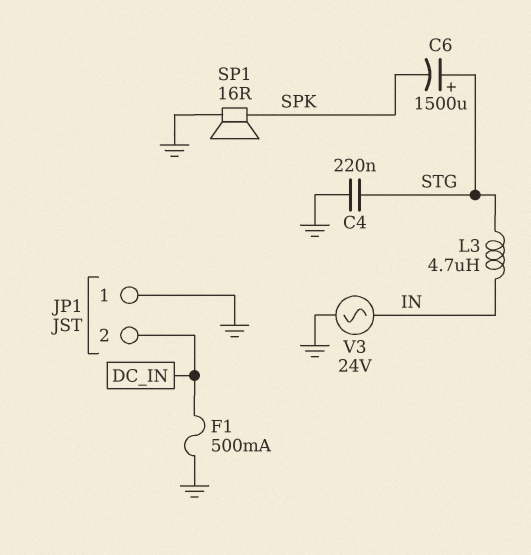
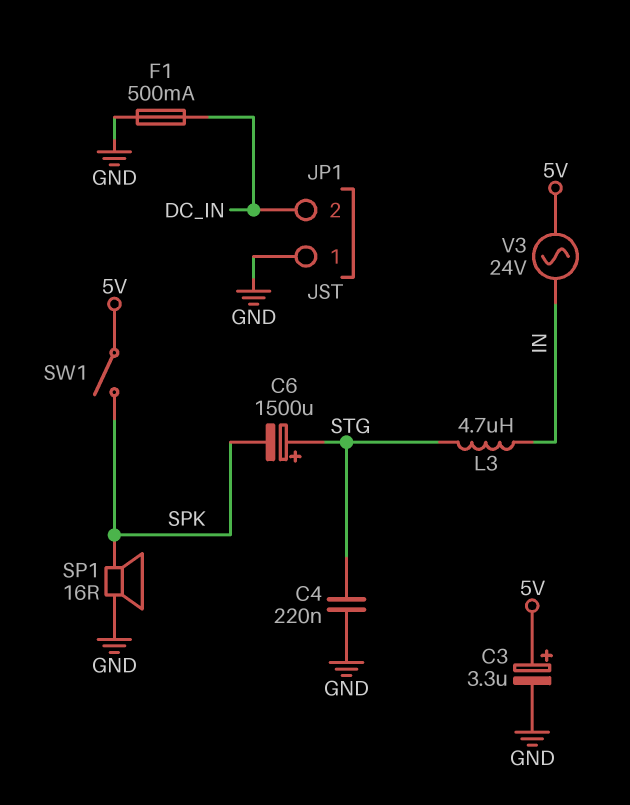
C3: none -> 3.3uF (plus 5V, minus GND)
SW1: none -> switch (5V, SPK)
V3: AC 24V (GND, IN) -> AC 24V (5V, IN)

